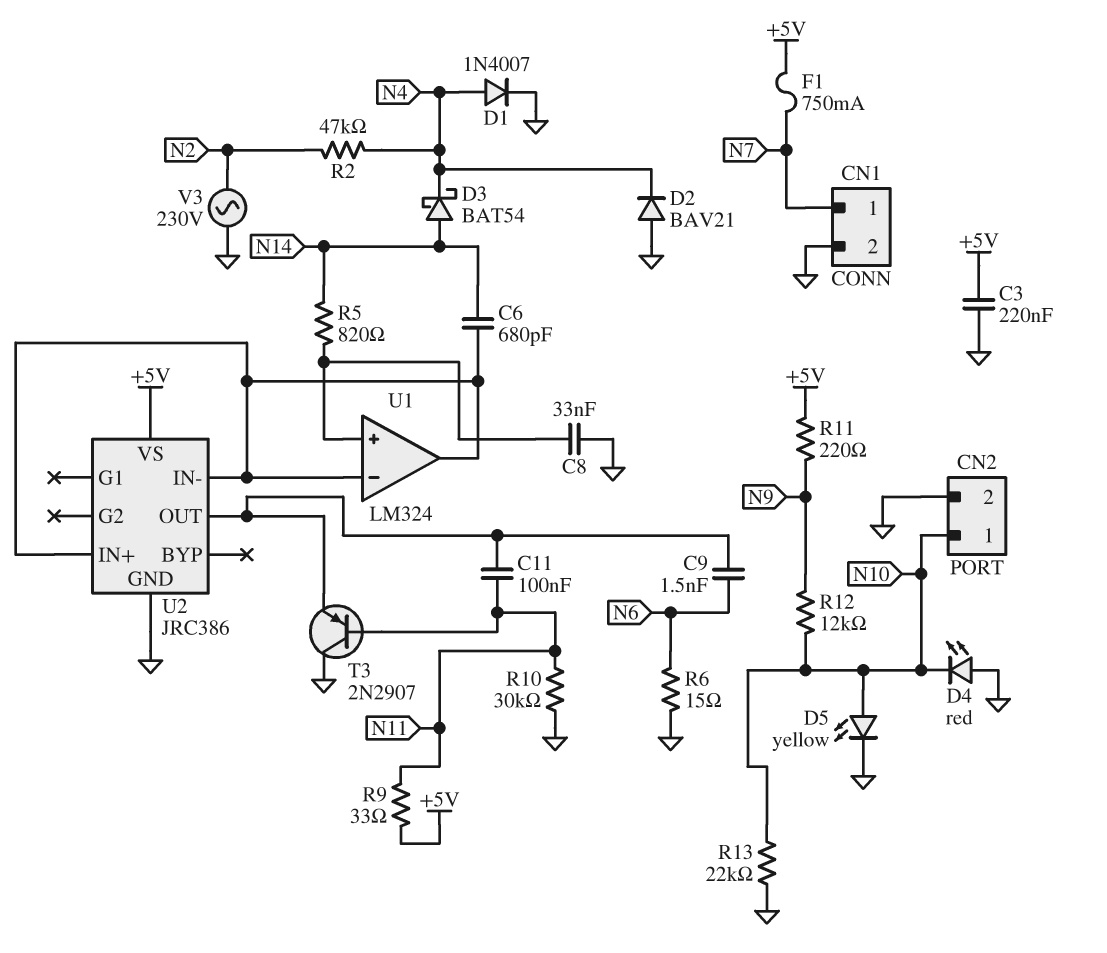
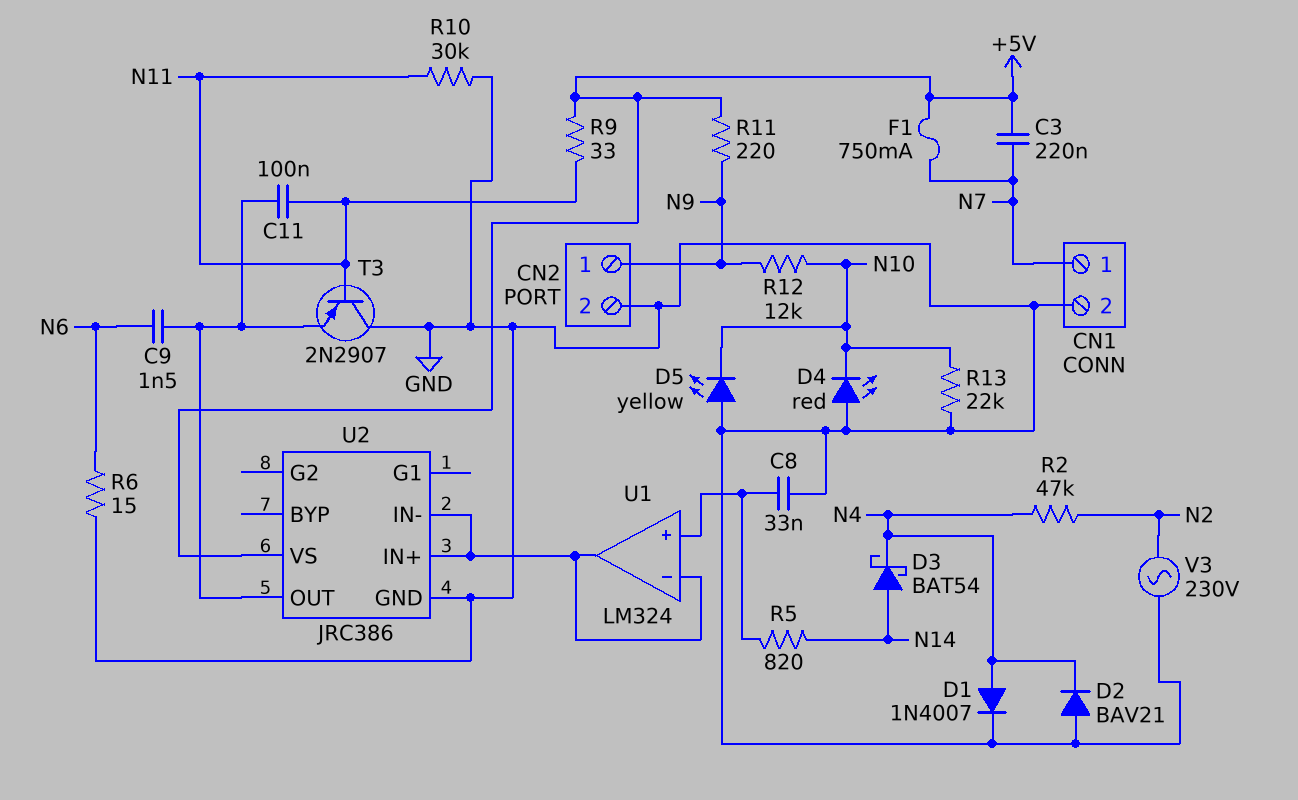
C3: 220nF (+5V, GND) -> 220nF (+5V, N7)
C6: 680pF (N14, U1/in-) -> none
CN2 pin 1: N10 -> N9
D5: LED yellow (A N10, K GND) -> LED yellow (A GND, K N10)

